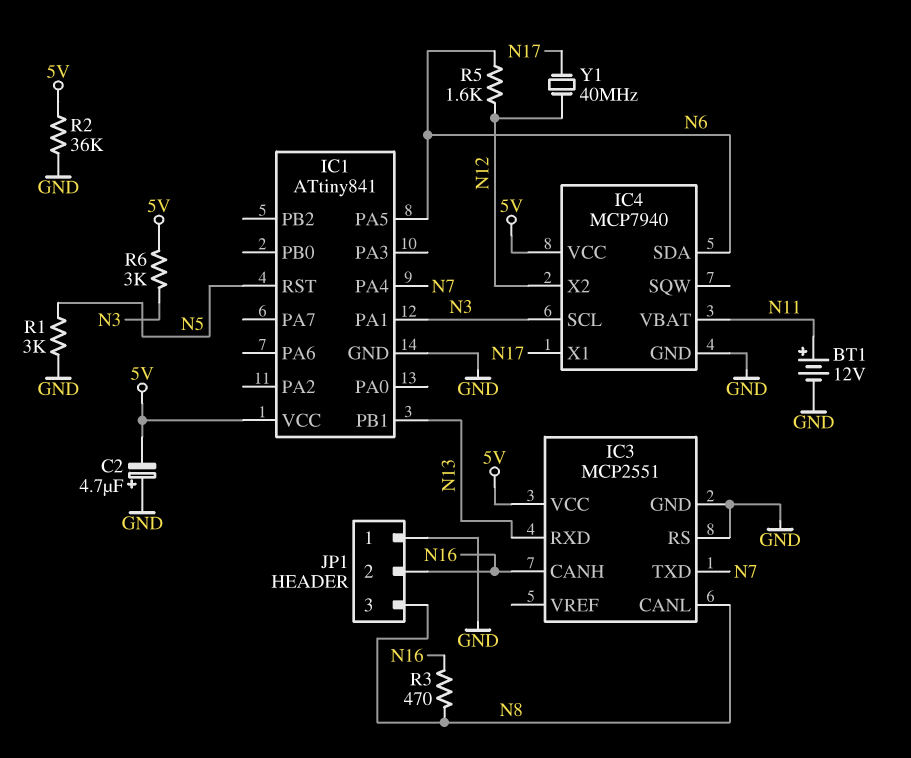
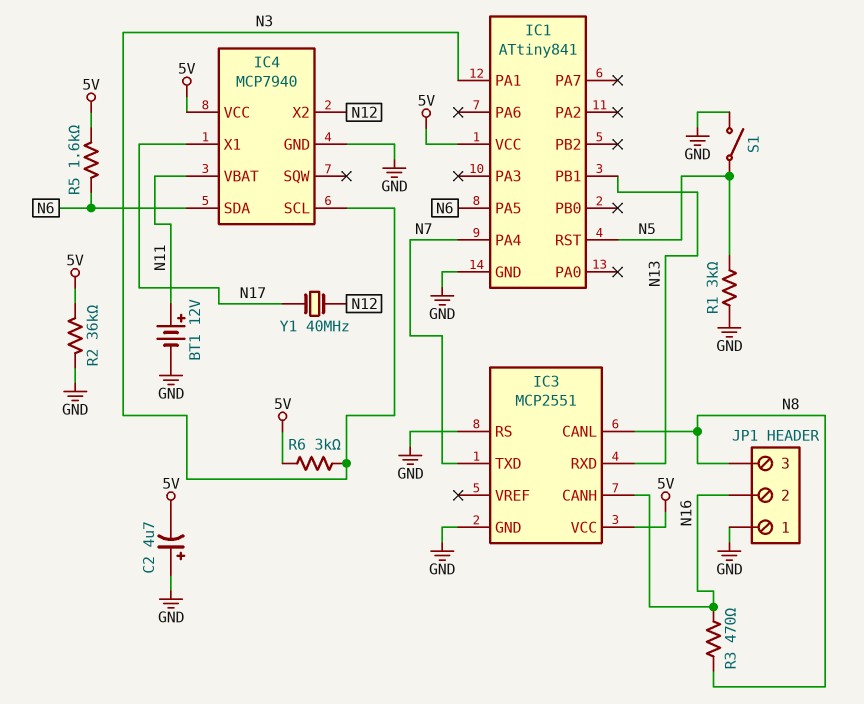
R5: 1.6k (N6, N12) -> 1.6k (5V, N6)
S1: none -> switch (GND, N5)

